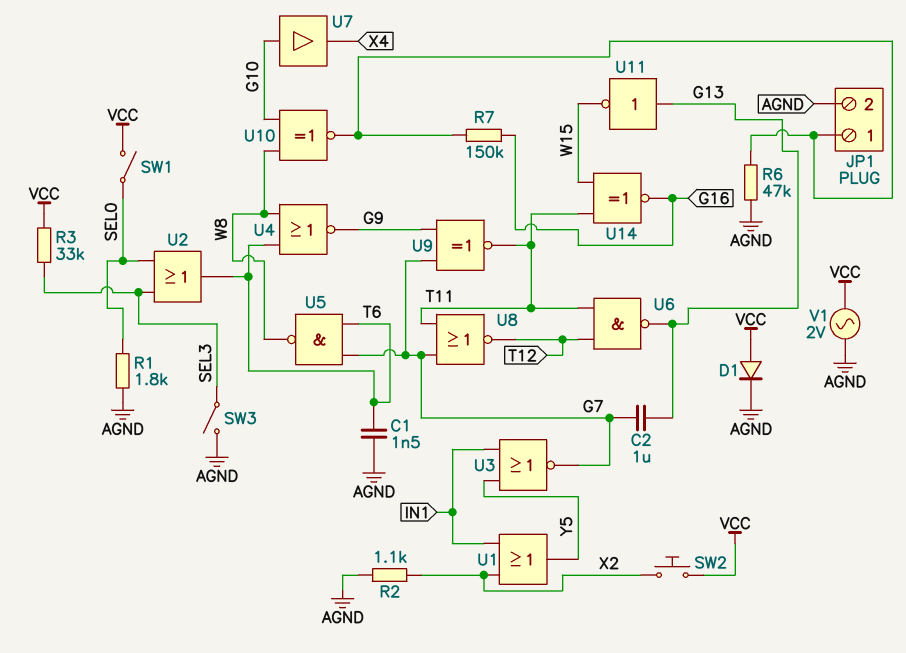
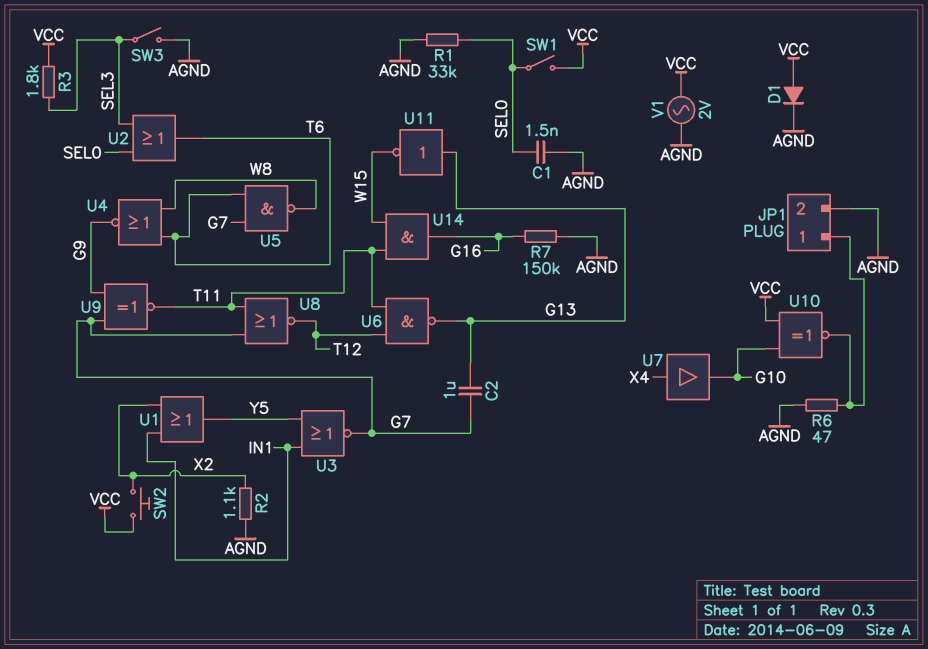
C1: 1.5nF (AGND, T6) -> 1.5nF (AGND, SEL0)
R1: 1.8k (AGND, SEL0) -> 33k (AGND, SEL0)
R3: 33k (SEL3, VCC) -> 1.8k (SEL3, VCC)
R6: 47k (AGND, JP1/1) -> 47 (AGND, JP1/1)
R7: 150k (G16, JP1/1) -> 150k (AGND, G16)
U7: buffer (in G10, out X4) -> buffer (in X4, out G10)
U10: XNOR (in G10, in W8, out JP1/1) -> XNOR (in G10, in VCC, out JP1/1)
U14: XNOR (in T11, in W15, out G16) -> AND (in T11, in W15, out G16)

